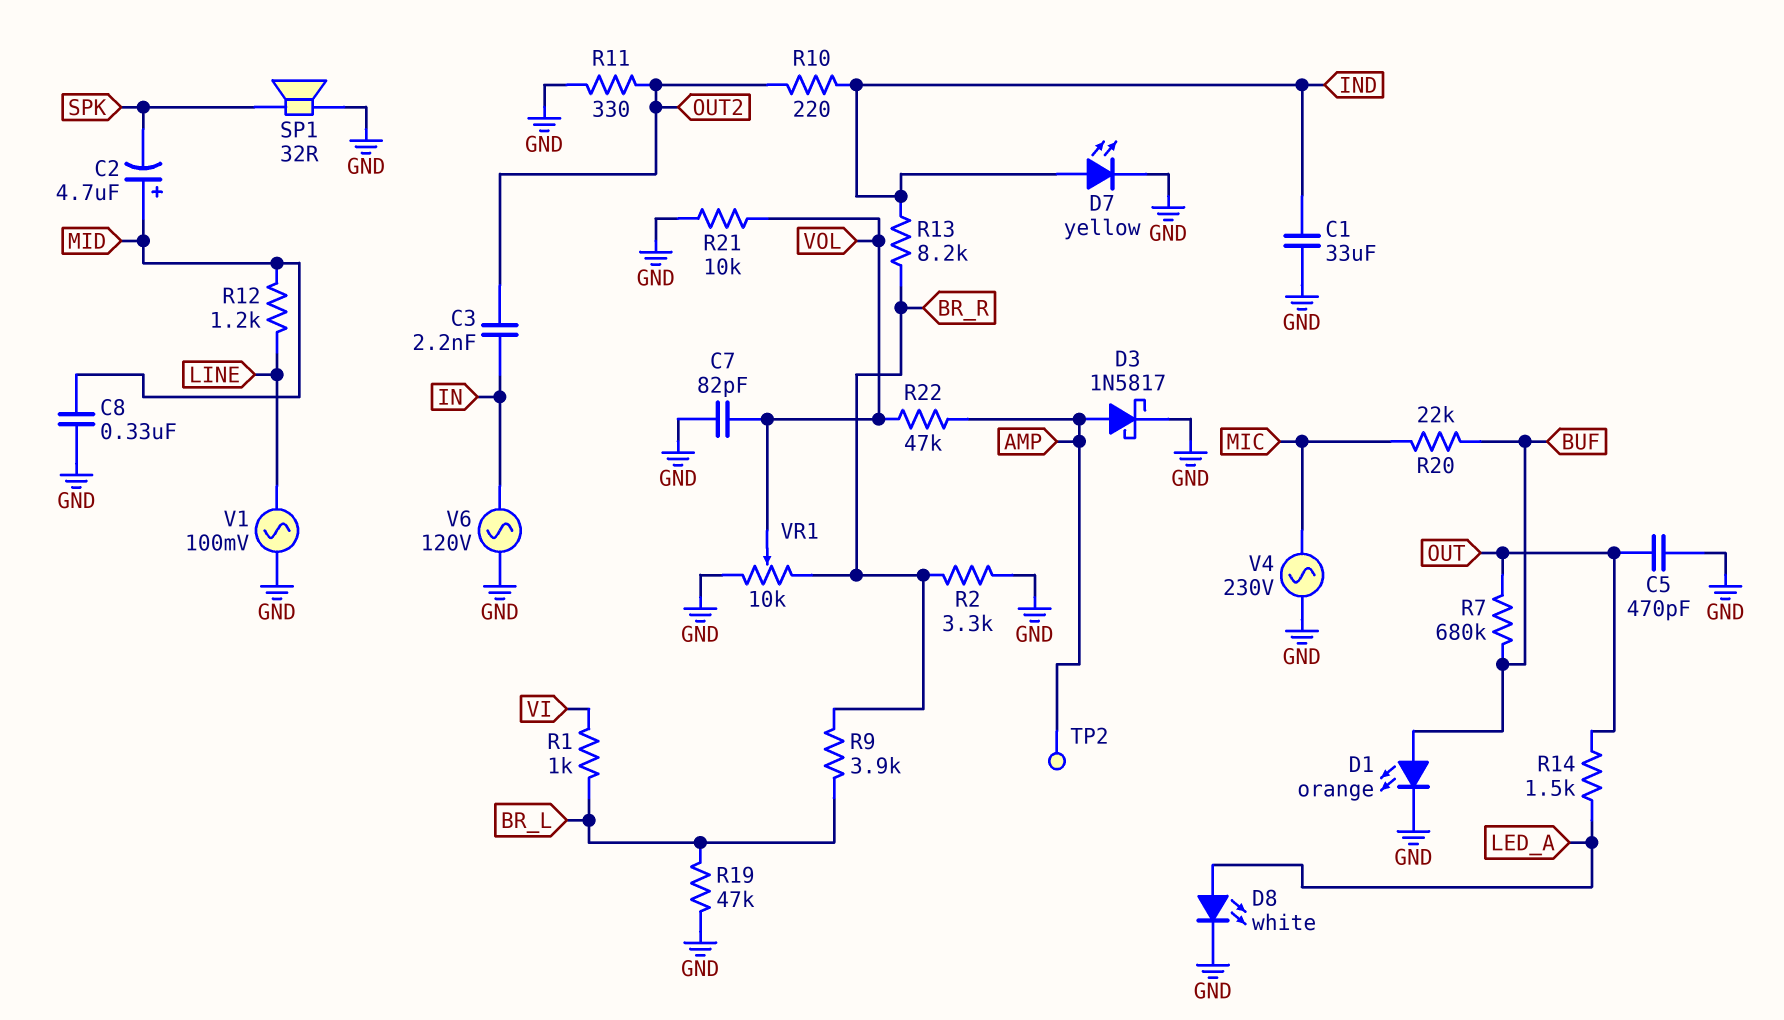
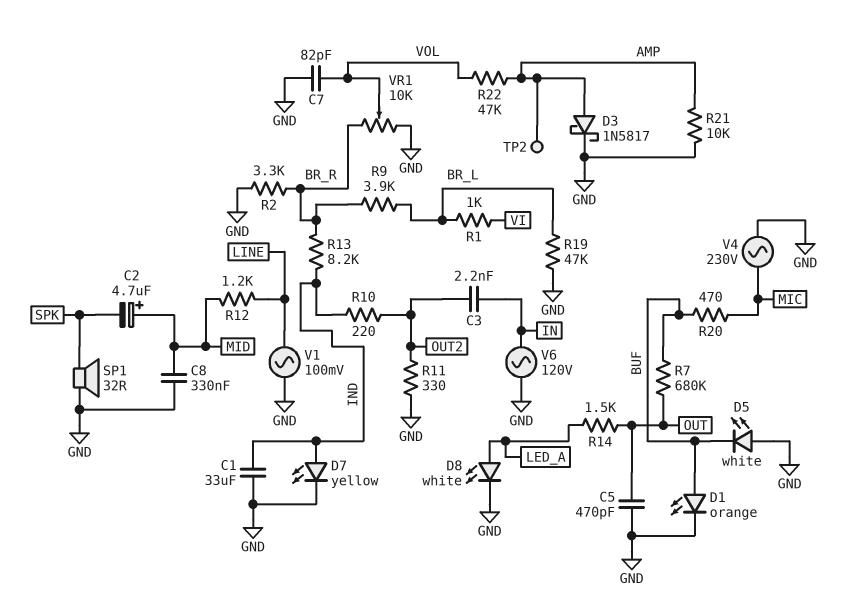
D5: none -> LED white (A GND, K BUF)
R20: 22k (BUF, MIC) -> 470 (BUF, MIC)
R21: 10k (GND, VOL) -> 10k (AMP, GND)

